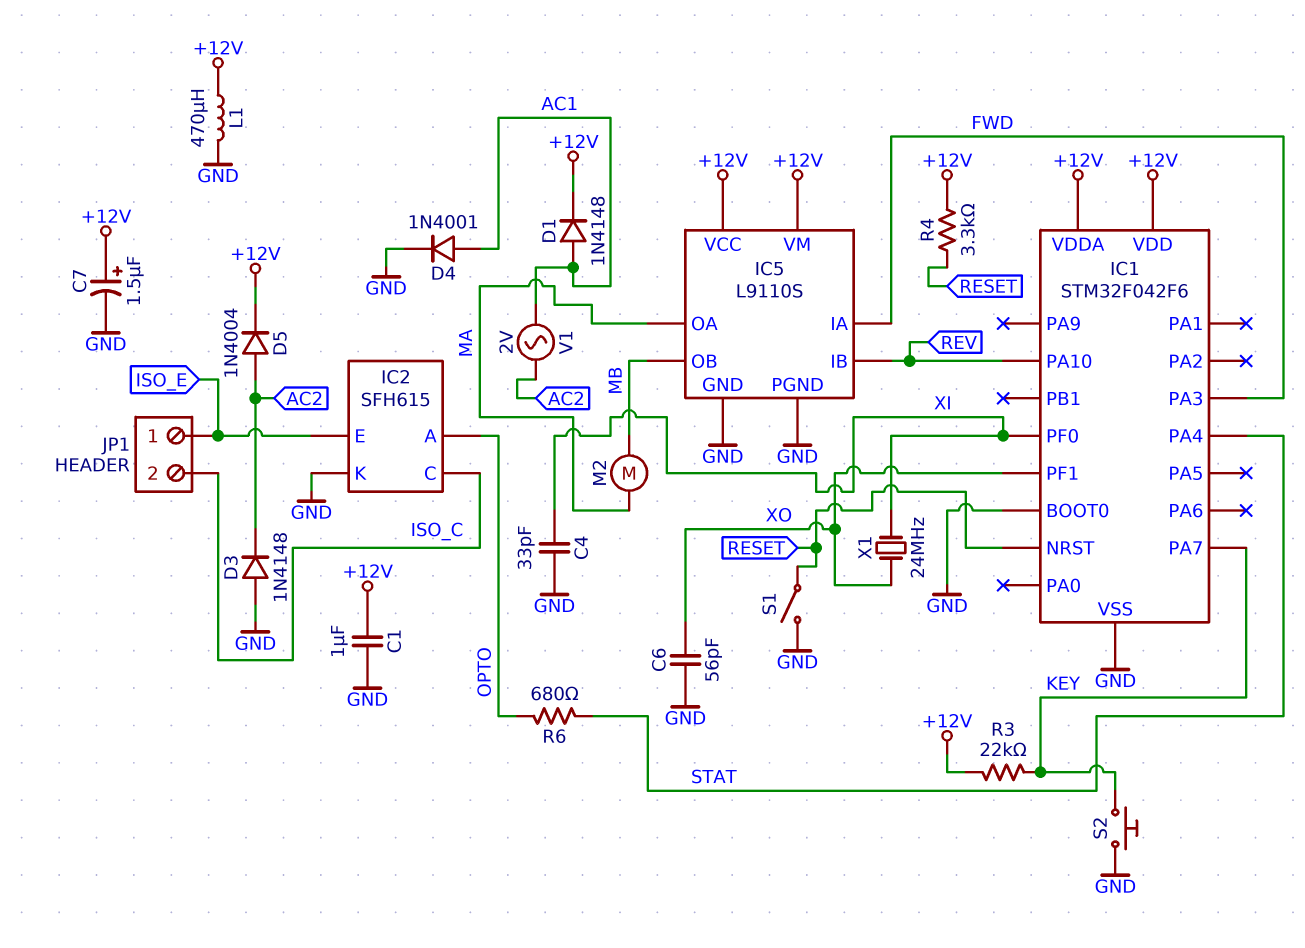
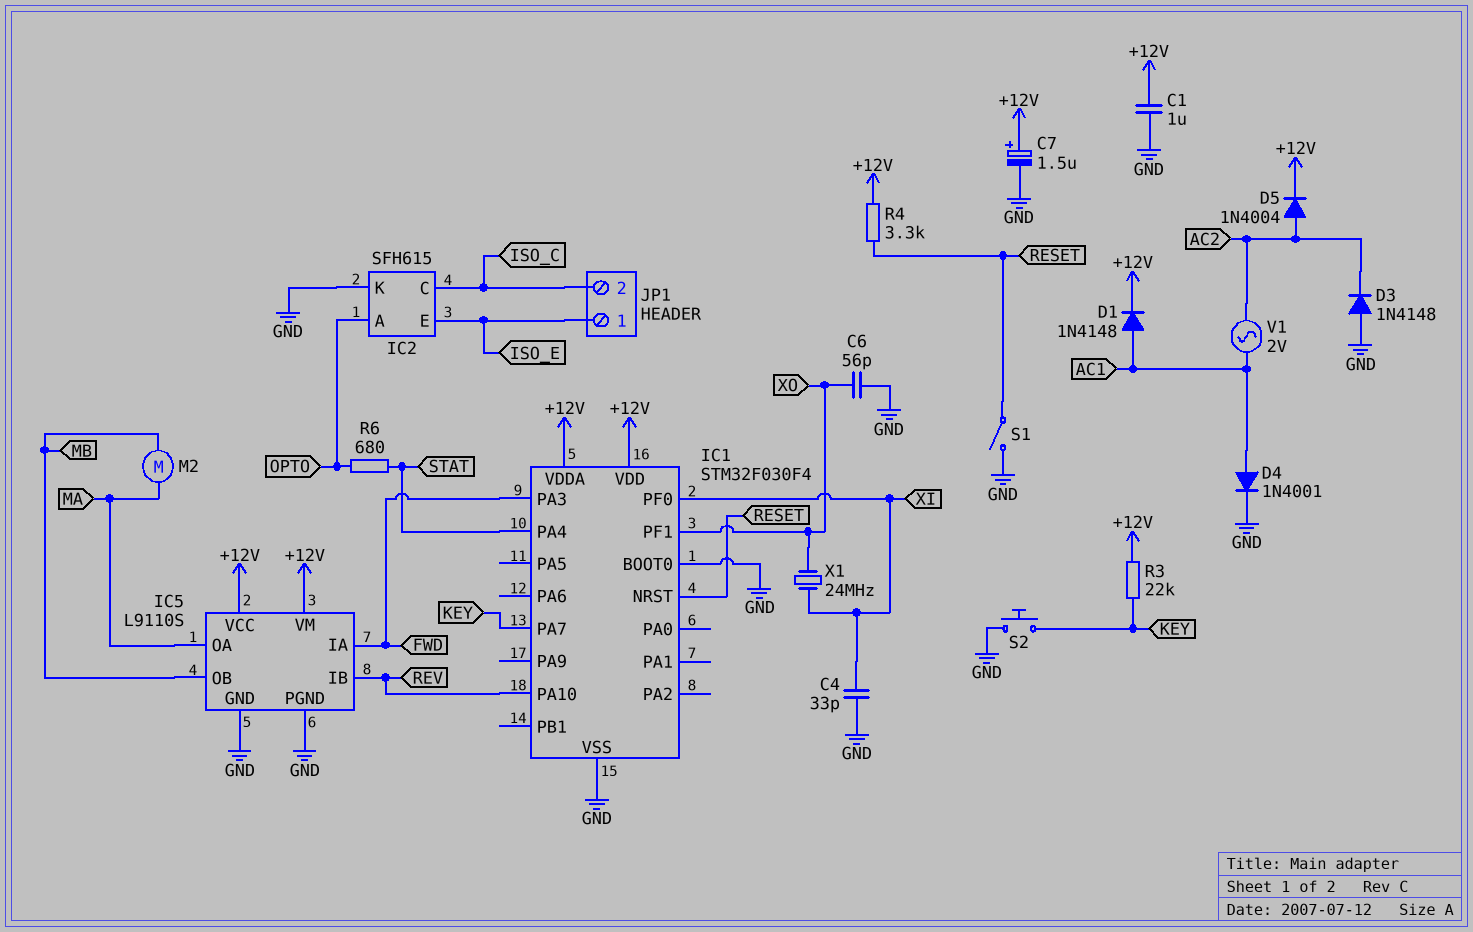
IC1: STM32F042F6 -> STM32F030F4
L1: 470uH (+12V, GND) -> none

